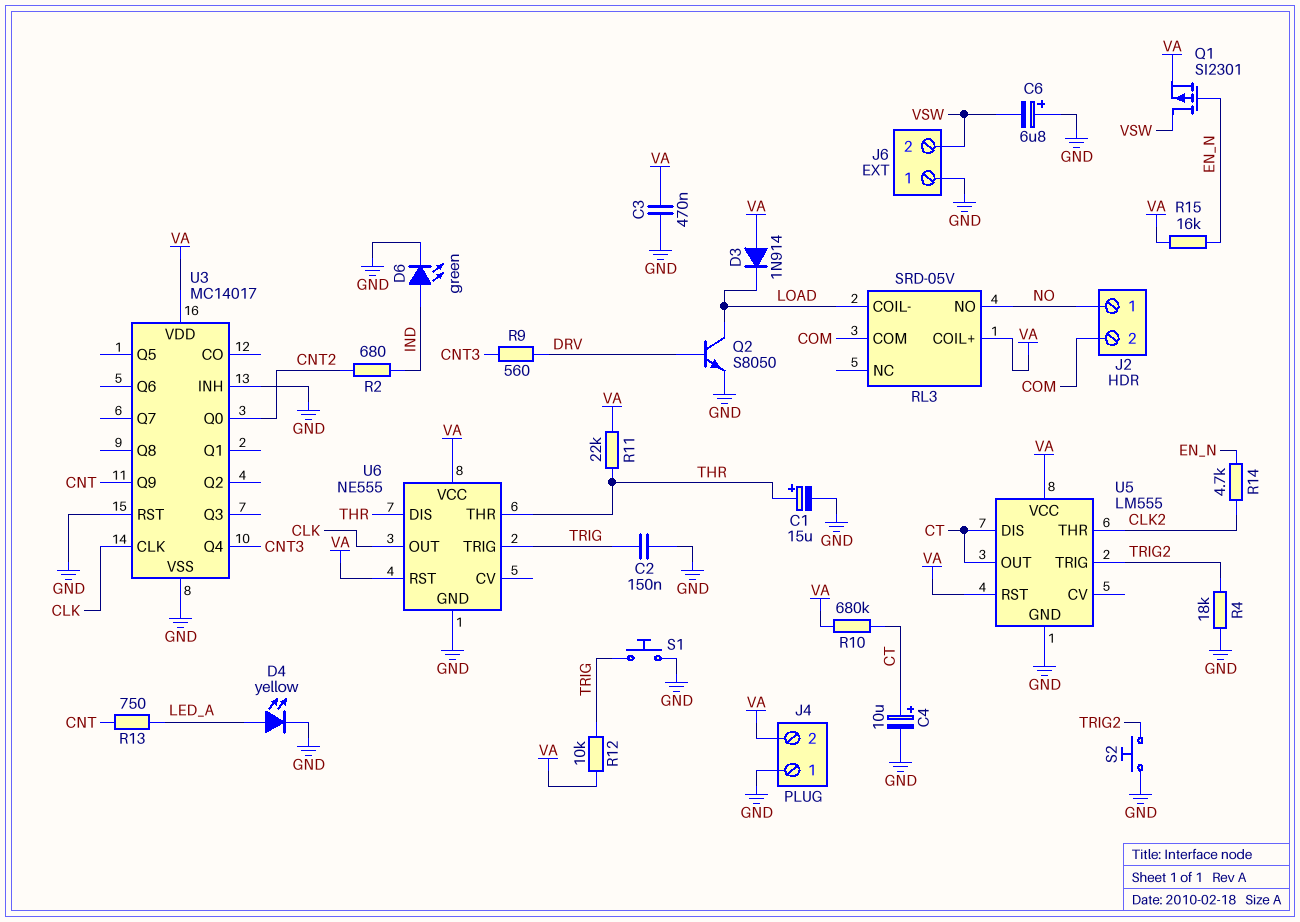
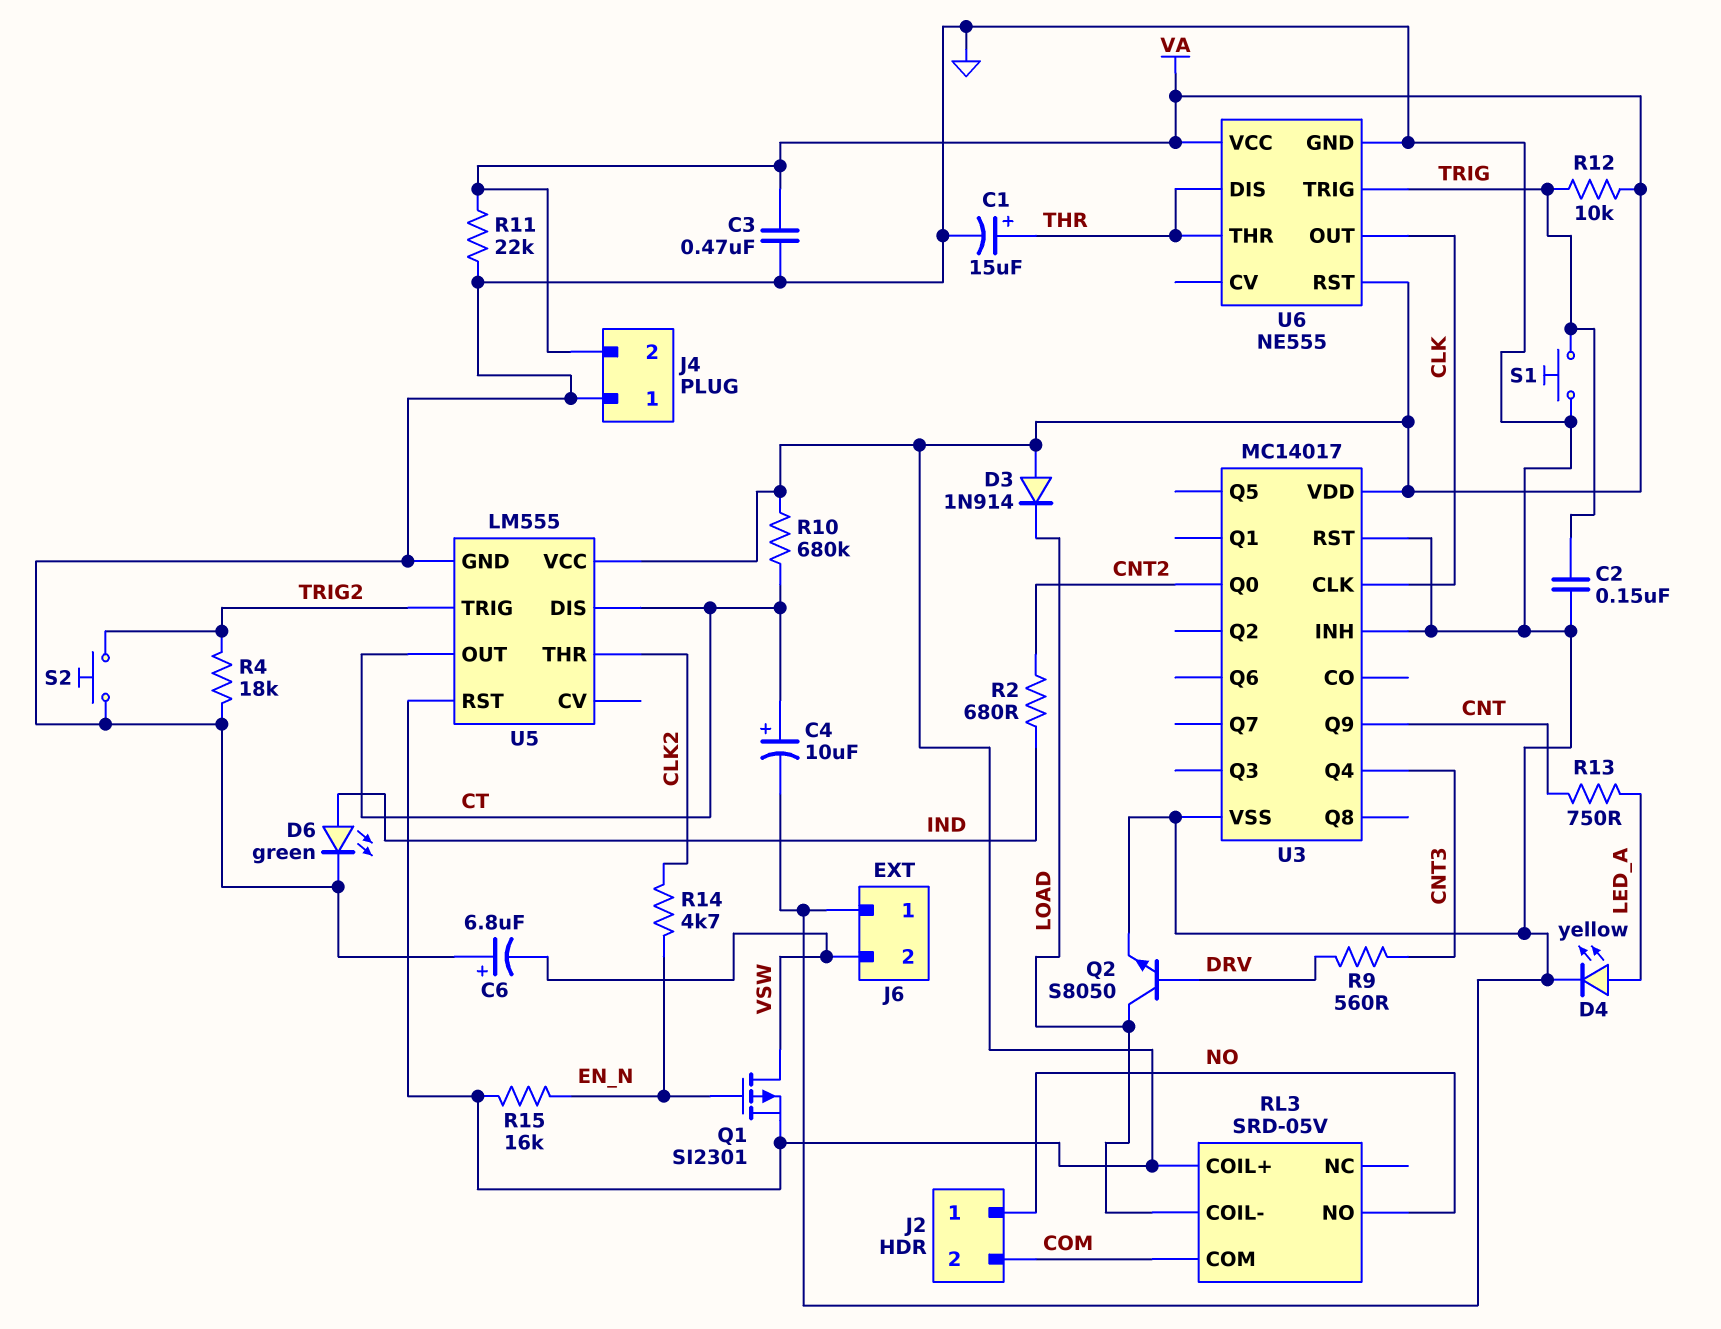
R11: 22k (THR, VA) -> 22k (GND, VA)

